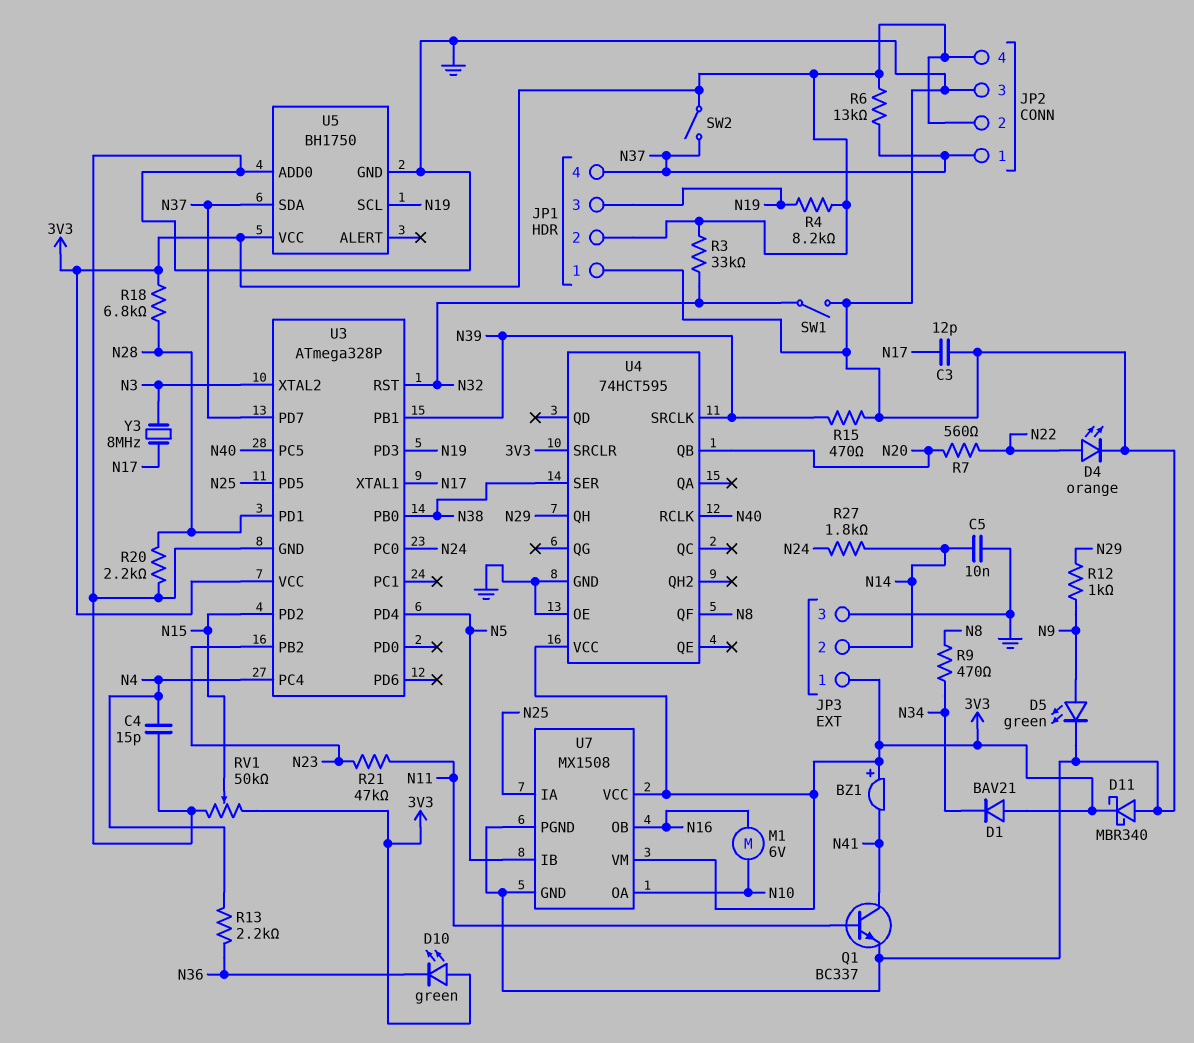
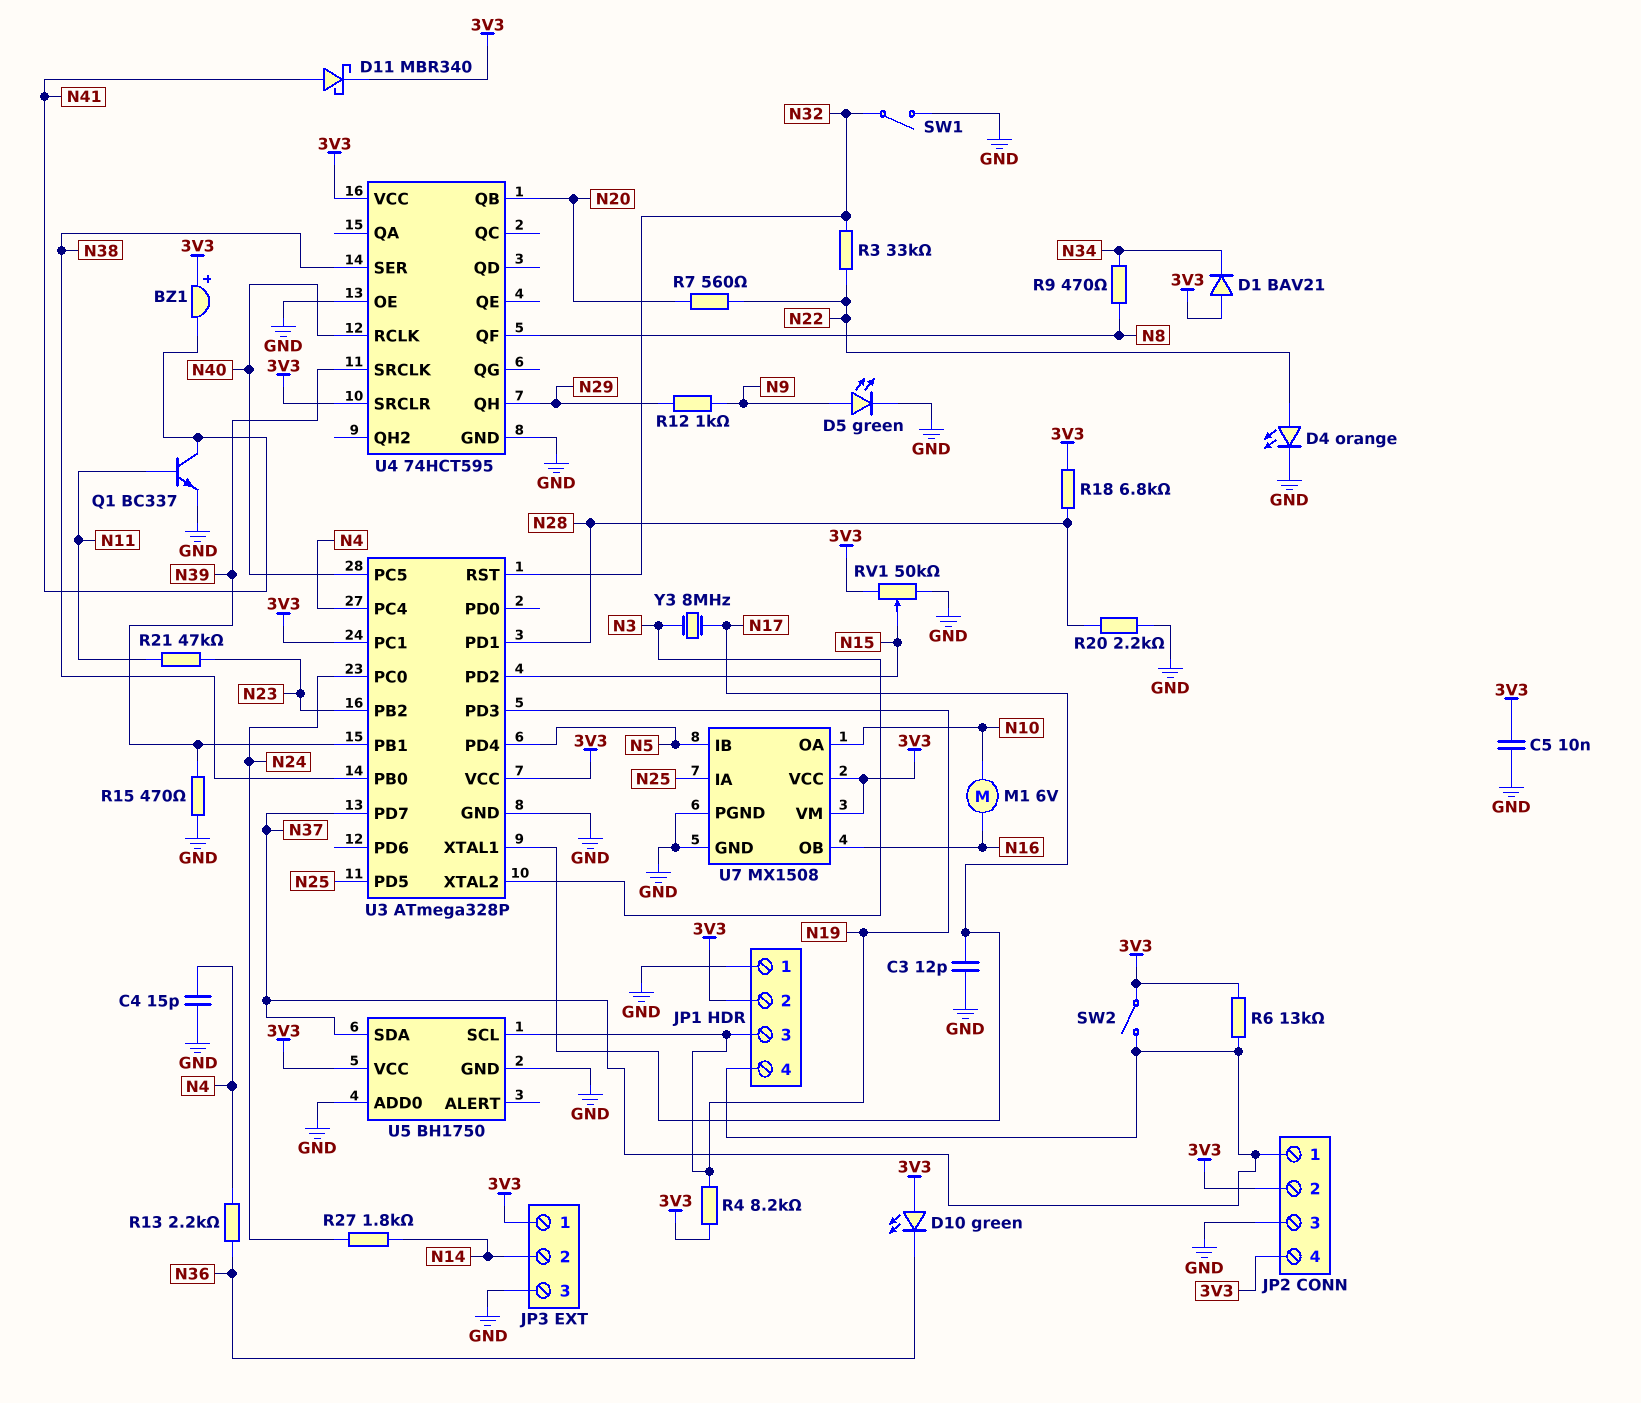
C5: 10nF (GND, N14) -> 10nF (3V3, GND)
D11: schottky MBR340 (A GND, K 3V3) -> schottky MBR340 (A N41, K 3V3)
R3: 33k (3V3, N32) -> 33k (N22, N32)
U3 pin PC1: none -> 3V3

